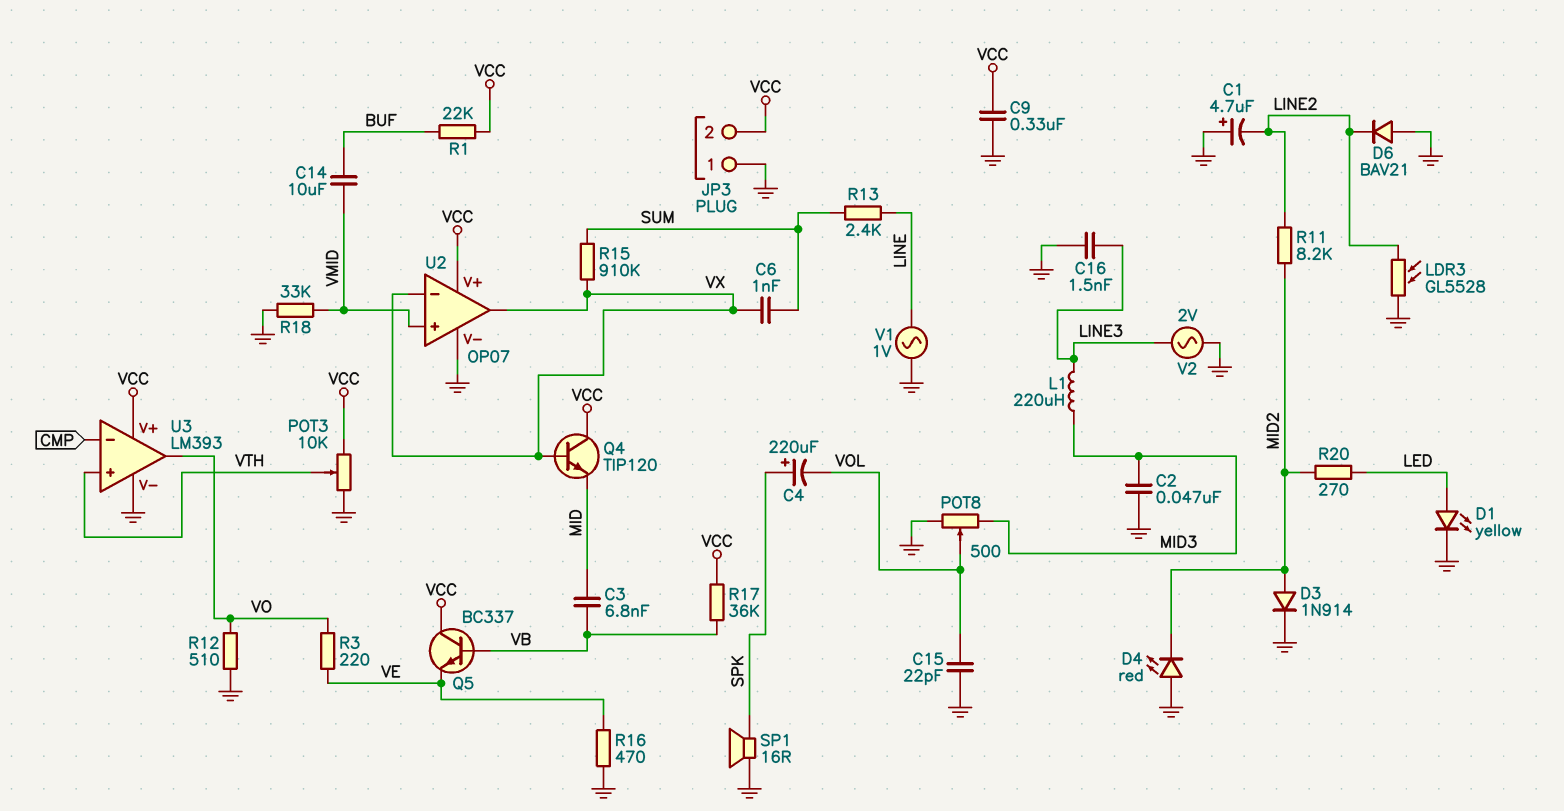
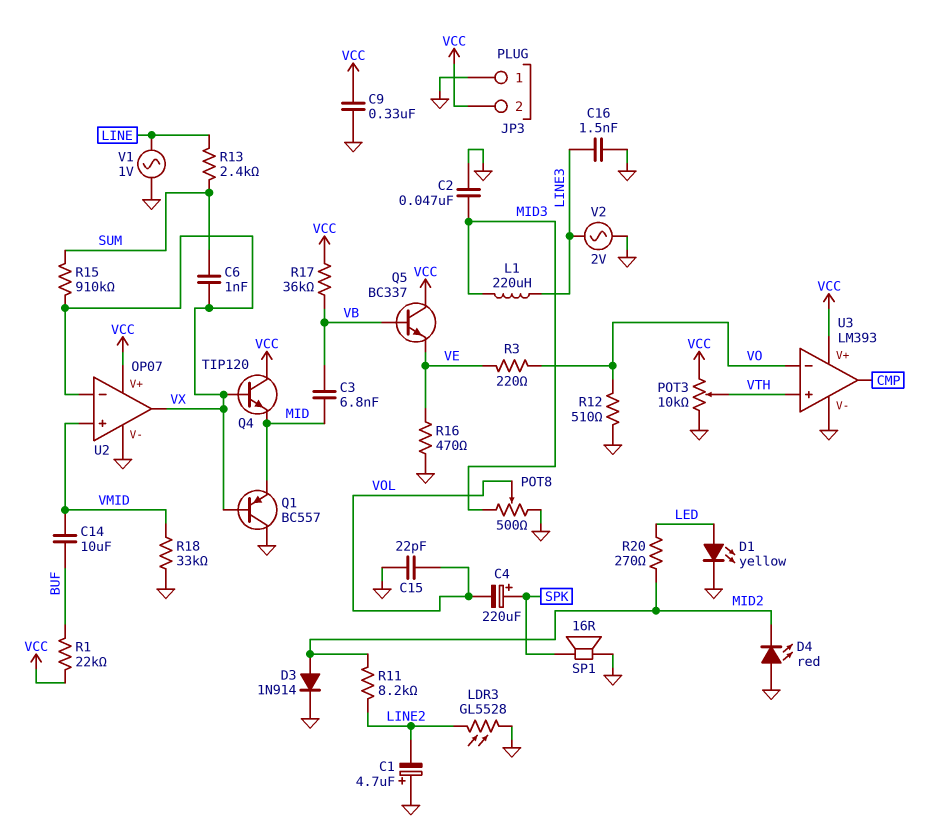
D6: diode BAV21 (A GND, K LINE2) -> none
Q1: none -> PNP BC557 (B VX, C GND, E MID)
U3 pin in-: CMP -> VO
U3 pin out: VO -> CMP

